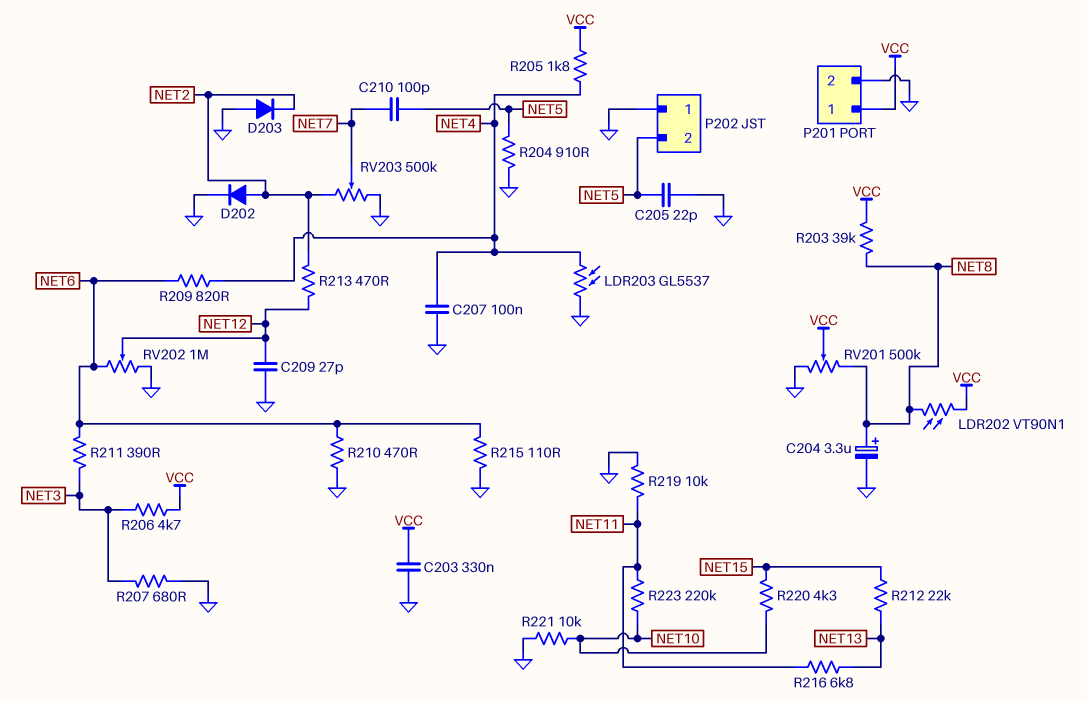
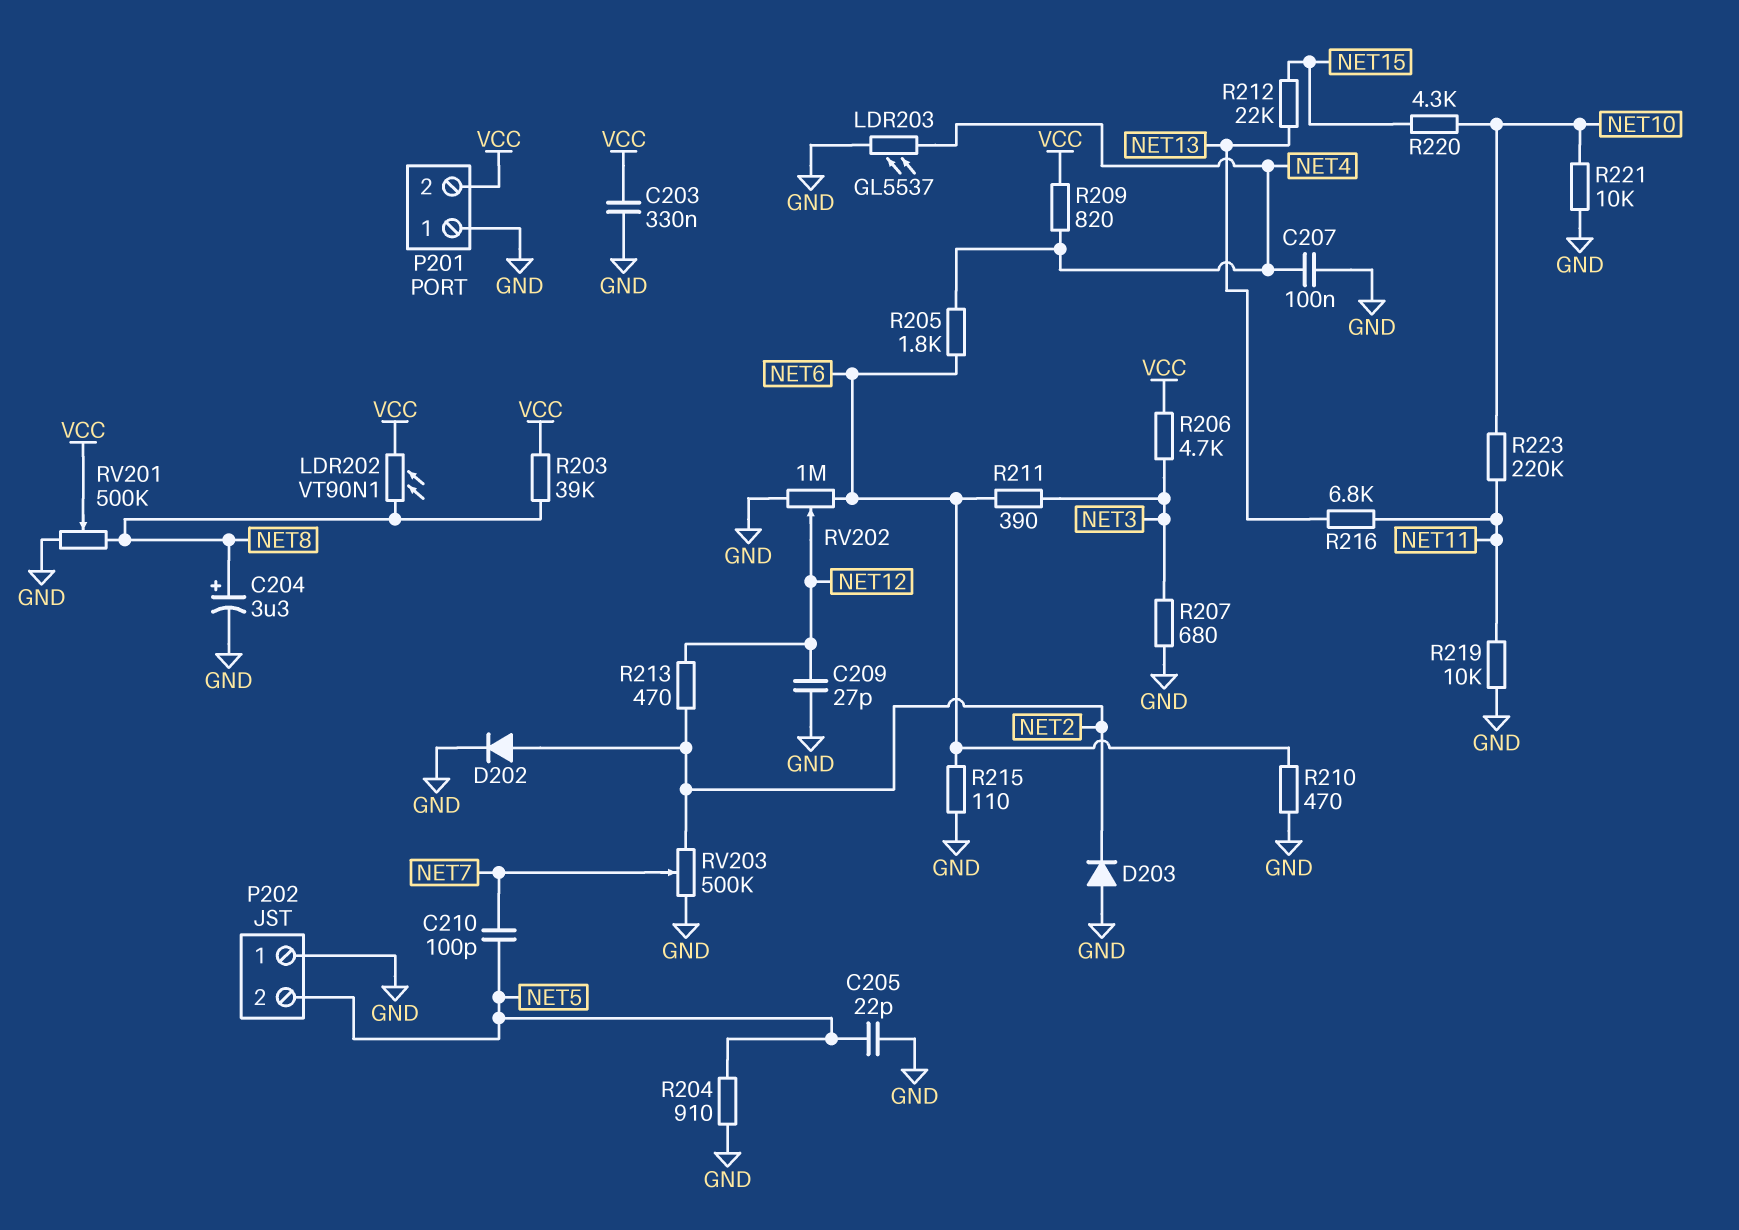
P201 pin 1: VCC -> GND
P201 pin 2: GND -> VCC
R205: 1.8k (NET4, VCC) -> 1.8k (NET4, NET6)
R209: 820 (NET4, NET6) -> 820 (NET4, VCC)

